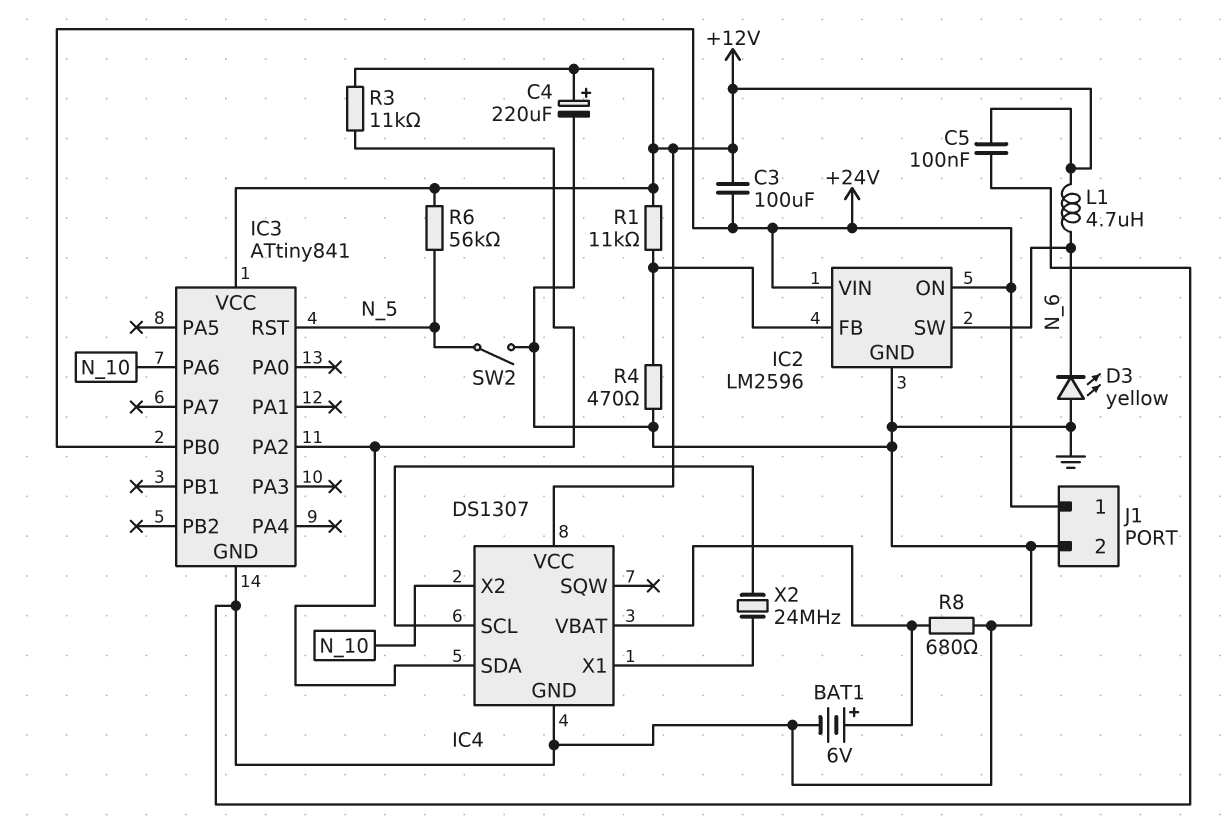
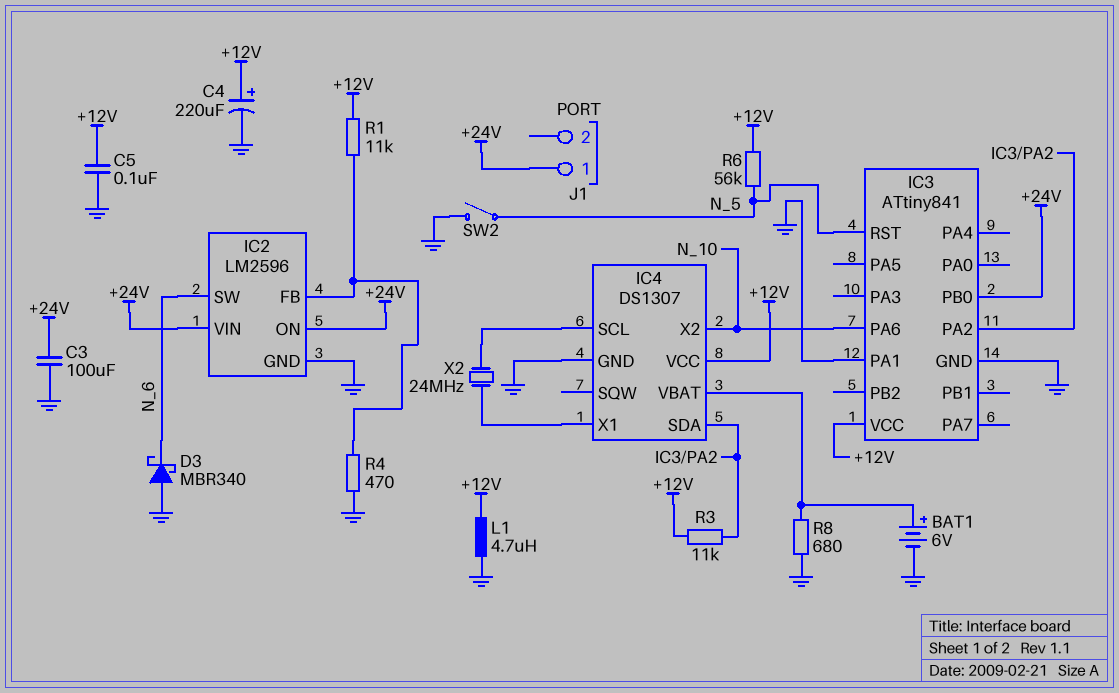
C3: 100uF (+12V, +24V) -> 100uF (+24V, GND)
D3: LED yellow (A GND, K N_6) -> schottky MBR340 (A GND, K N_6)
IC3 pin PA1: none -> GND
J1 pin 2: GND -> none
L1: 4.7uH (+12V, N_6) -> 4.7uH (+12V, GND)

